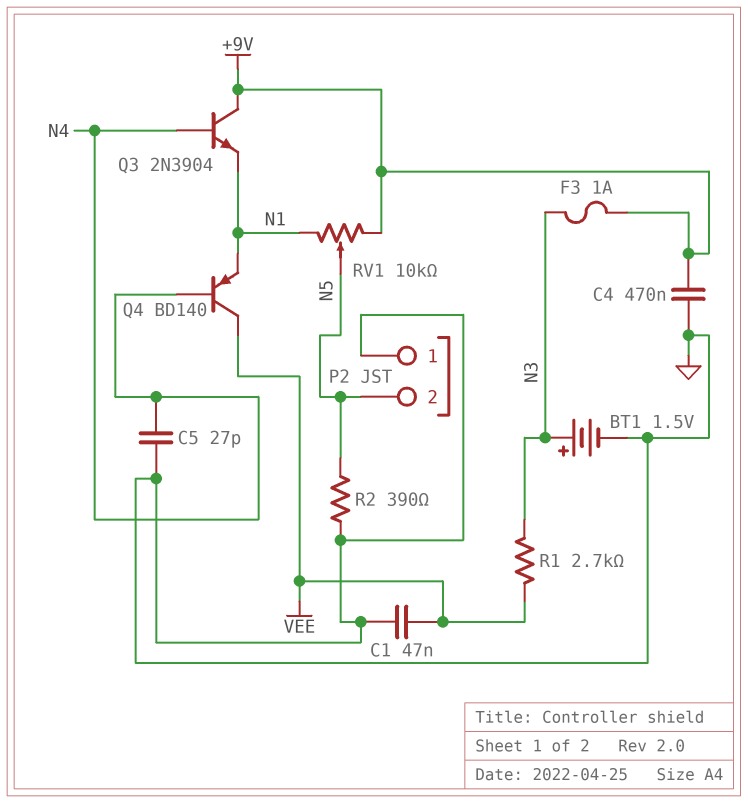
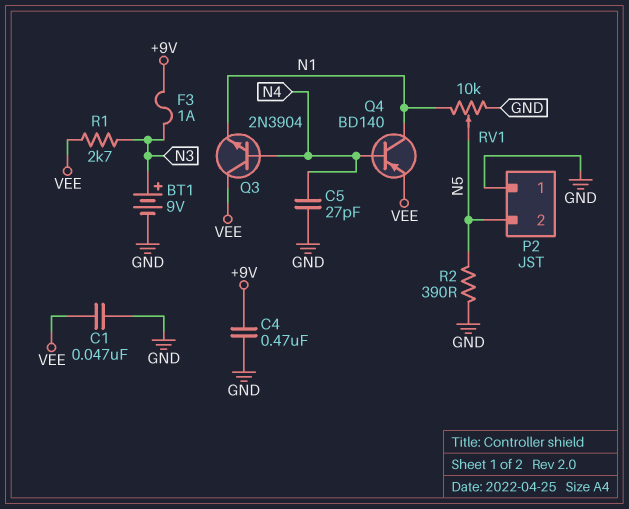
BT1: 1.5V (plus N3, minus GND) -> 9V (plus N3, minus GND)
Q3: NPN 2N3904 (B N4, C +9V, E N1) -> NPN 2N3904 (B N4, C VEE, E N1)
Q4: PNP BD140 (B N4, C VEE, E N1) -> PNP BD140 (B N4, C N1, E VEE)
RV1: 10k (+9V, N1, wiper N5) -> 10k (GND, N1, wiper N5)

